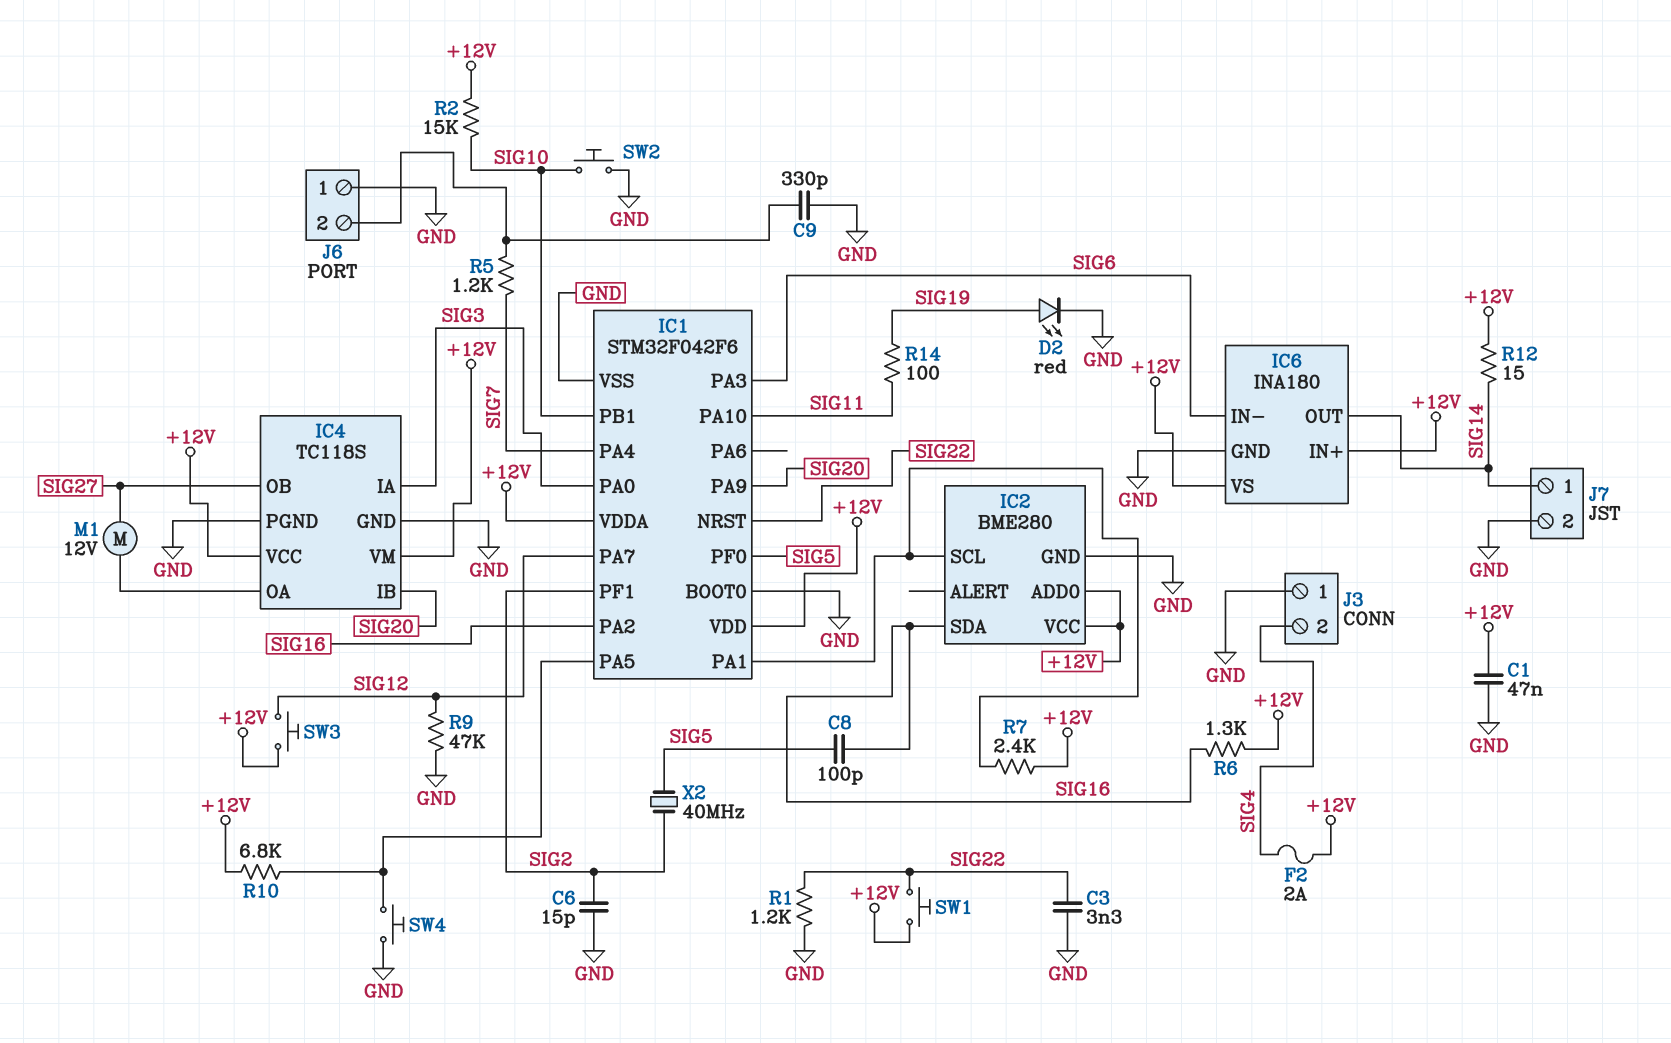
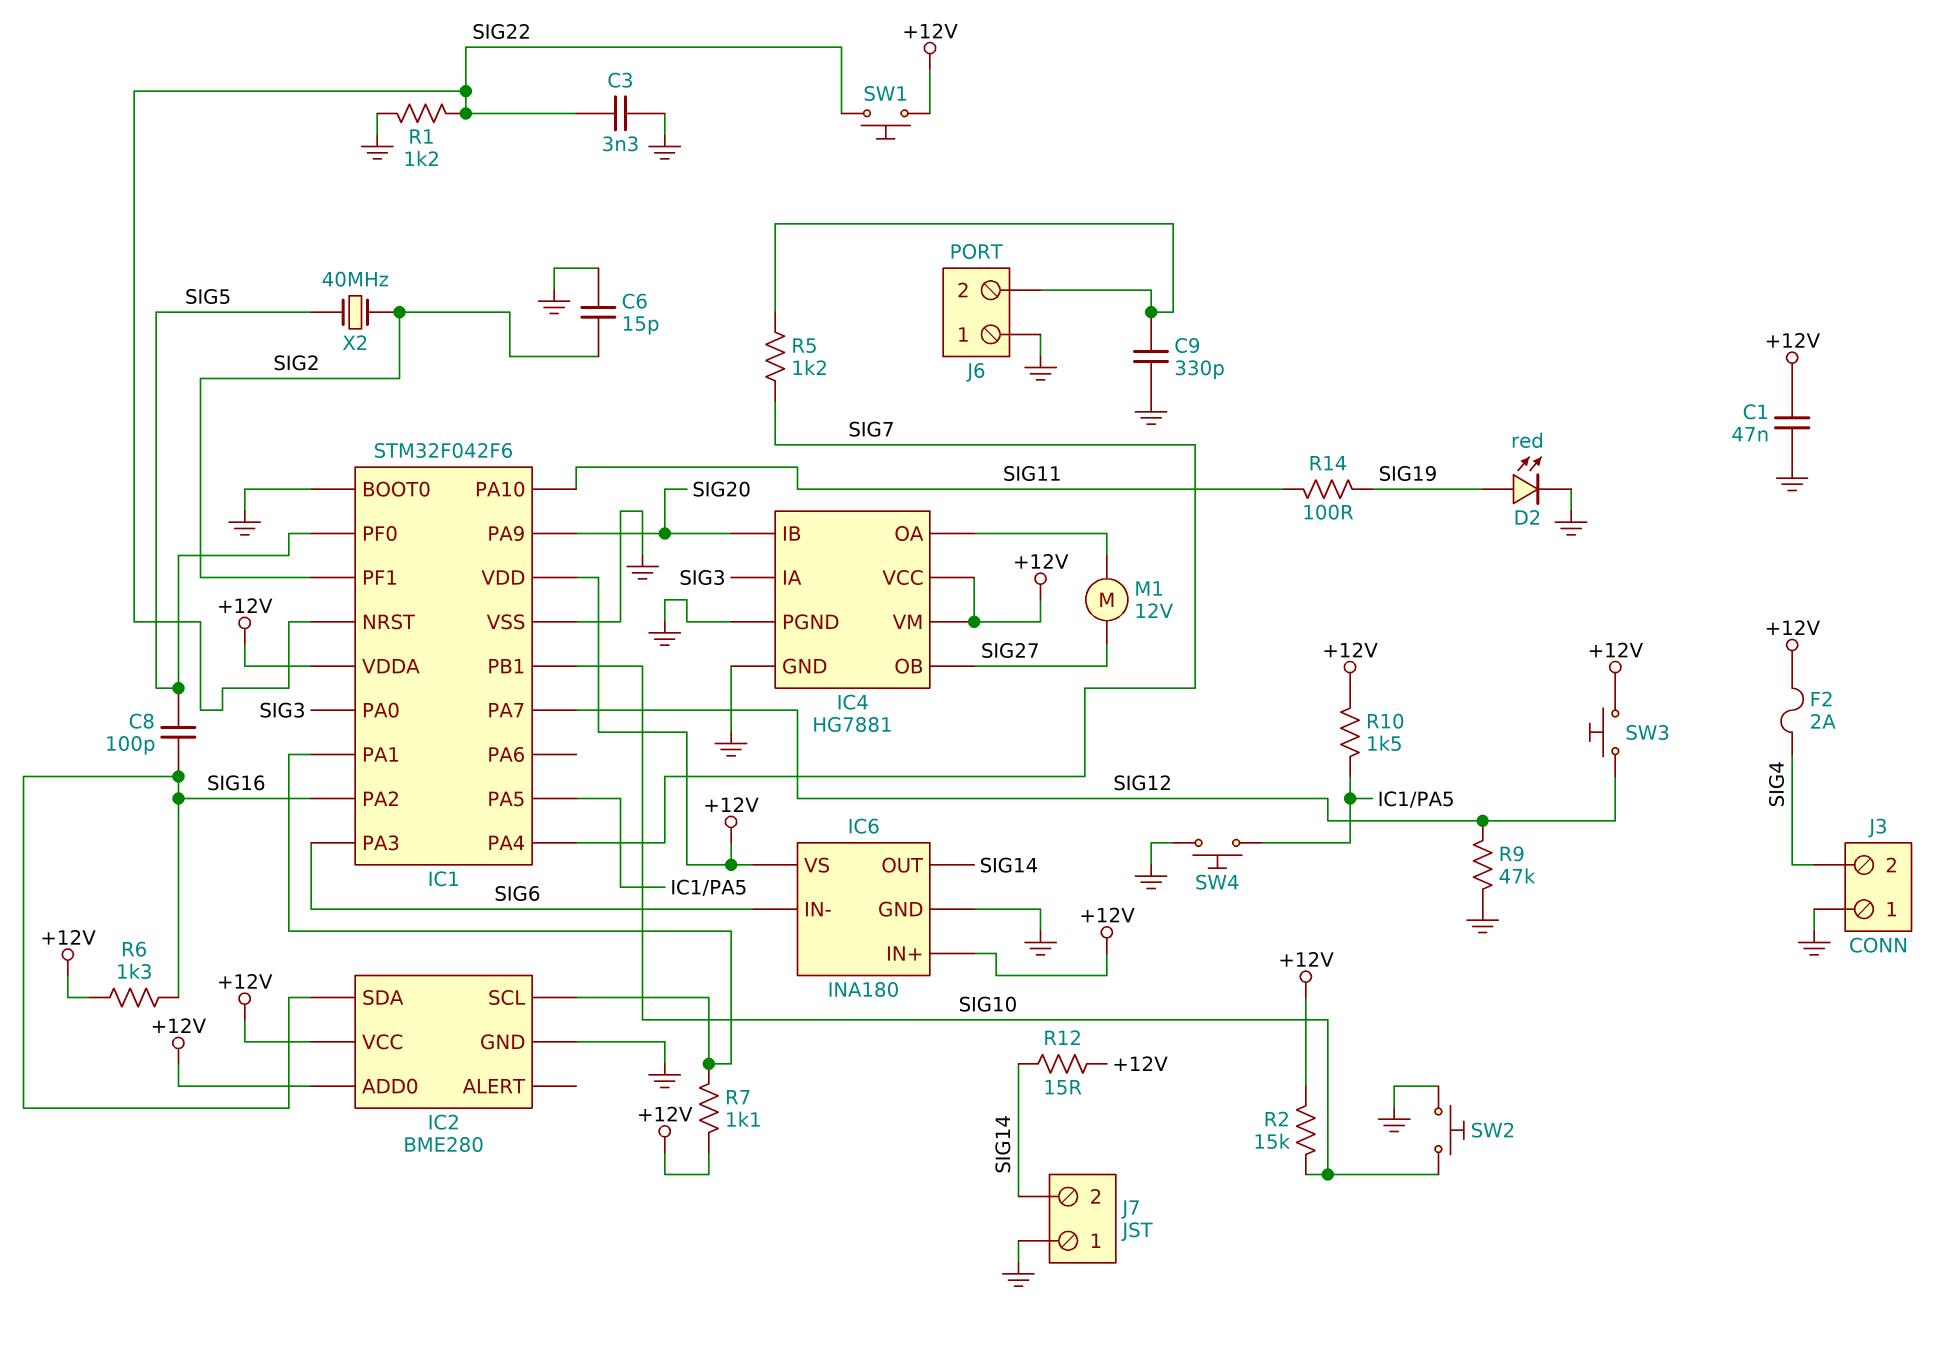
IC4: TC118S -> HG7881
J7 pin 1: SIG14 -> GND
J7 pin 2: GND -> SIG14
R7: 2.4k (+12V, IC1/PA1) -> 1.1k (+12V, IC1/PA1)
R10: 6.8k (+12V, IC1/PA5) -> 1.5k (+12V, IC1/PA5)

